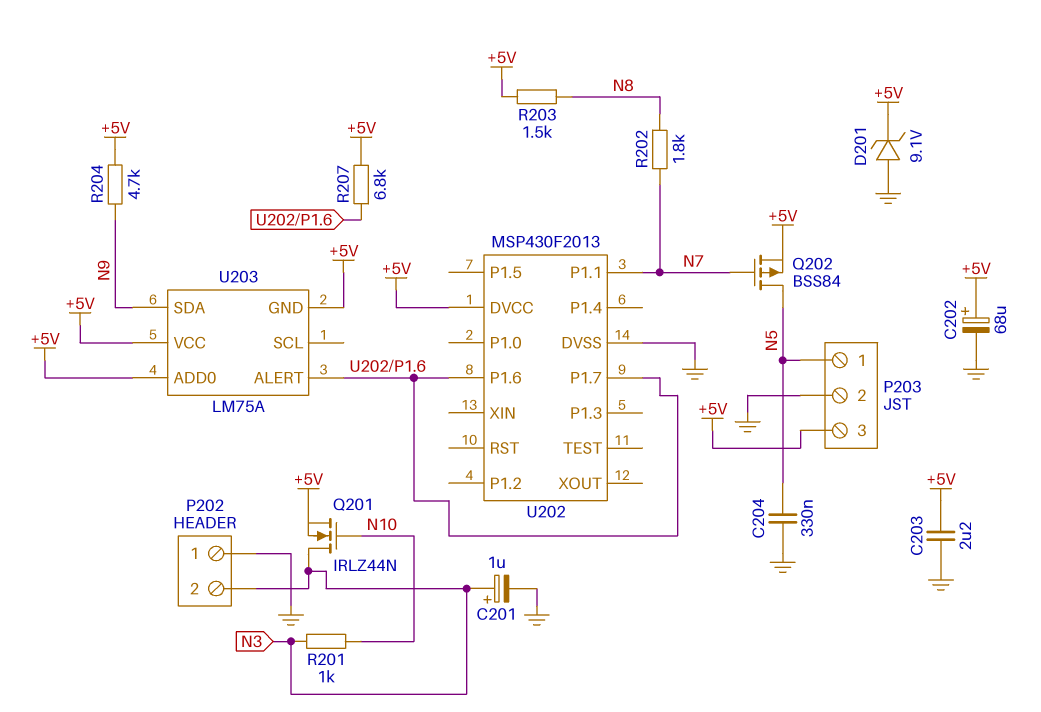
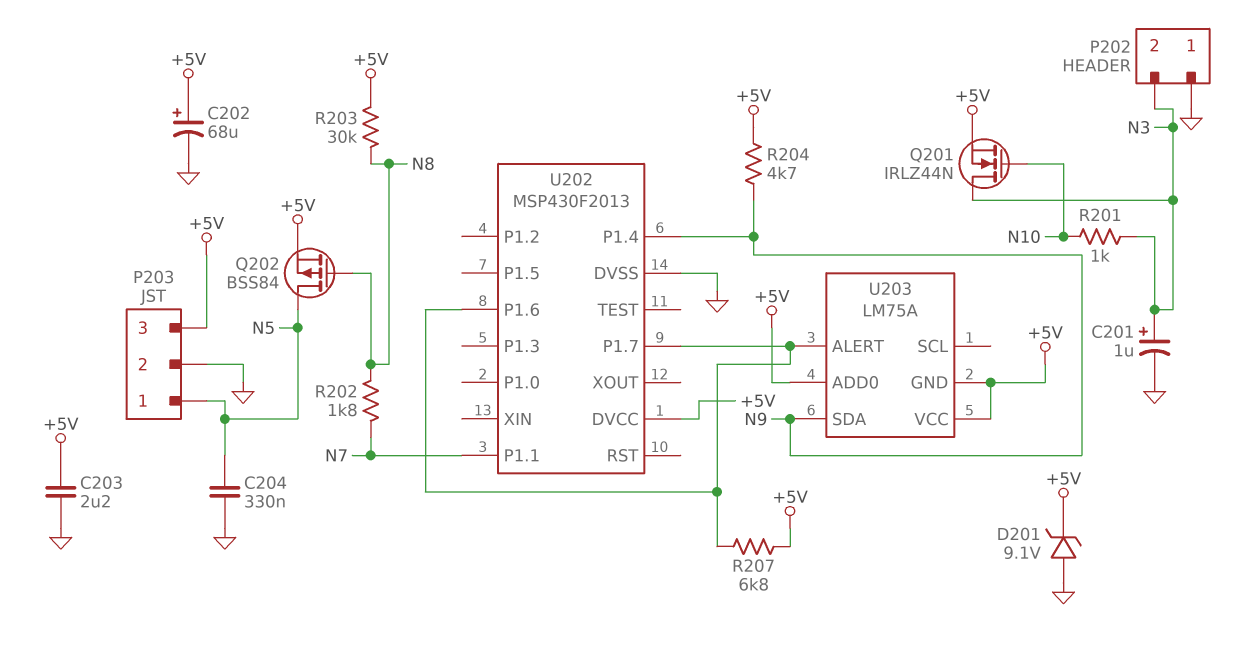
Q202: PMOS BSS84 (G N7, D N5, S +5V) -> PMOS BSS84 (G N8, D N5, S +5V)
R203: 1.5k (+5V, N8) -> 30k (+5V, N8)
U202 pin P1.4: none -> N9

